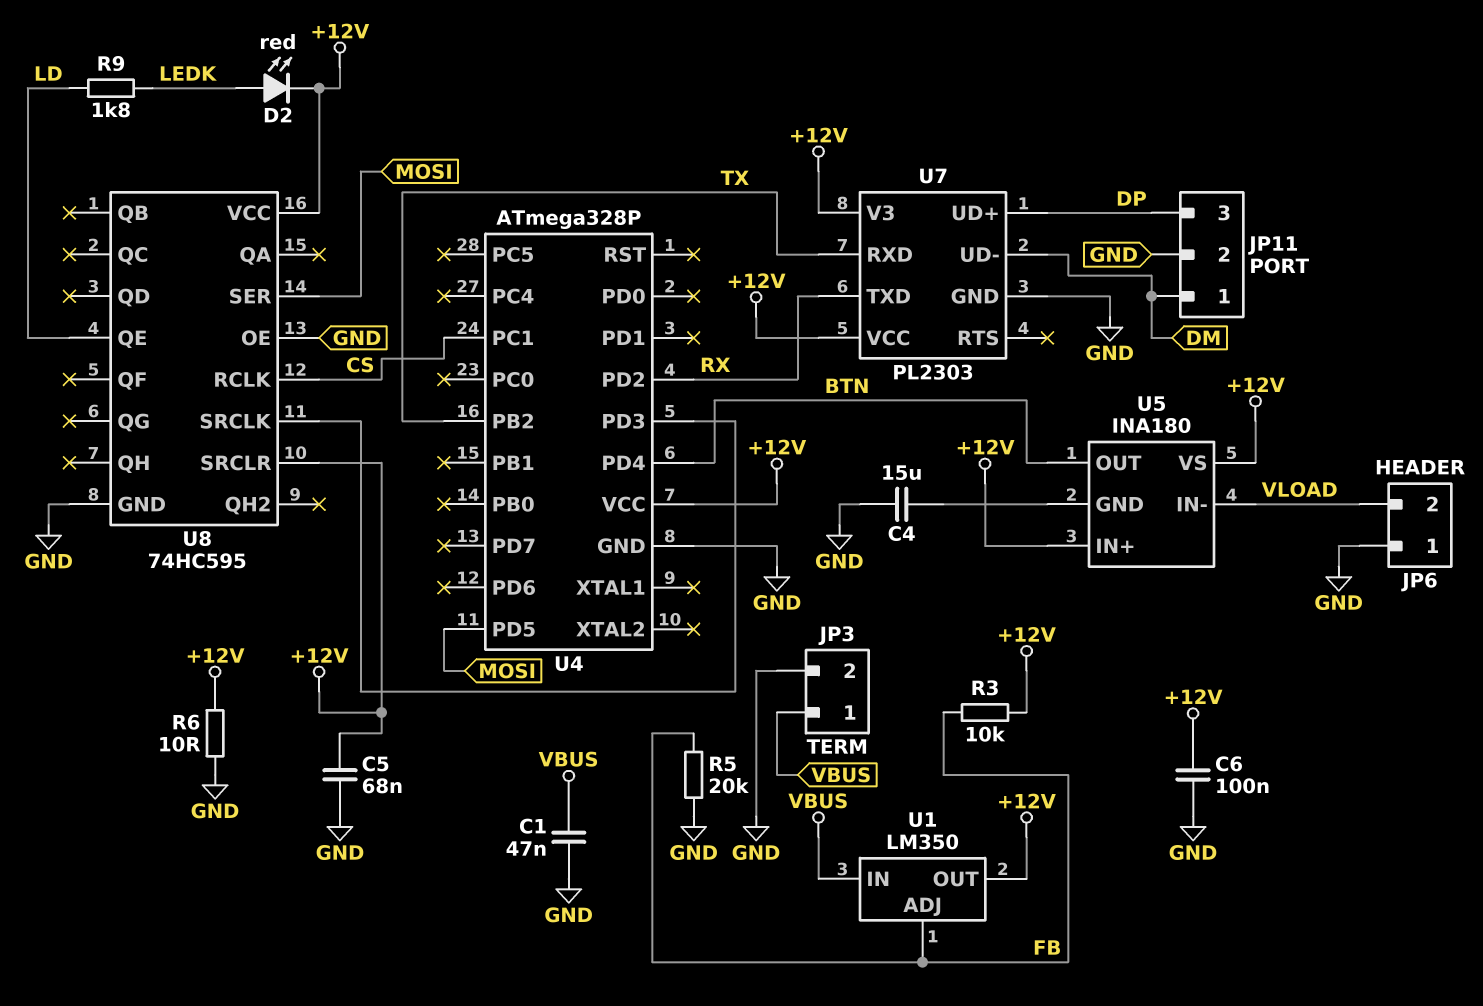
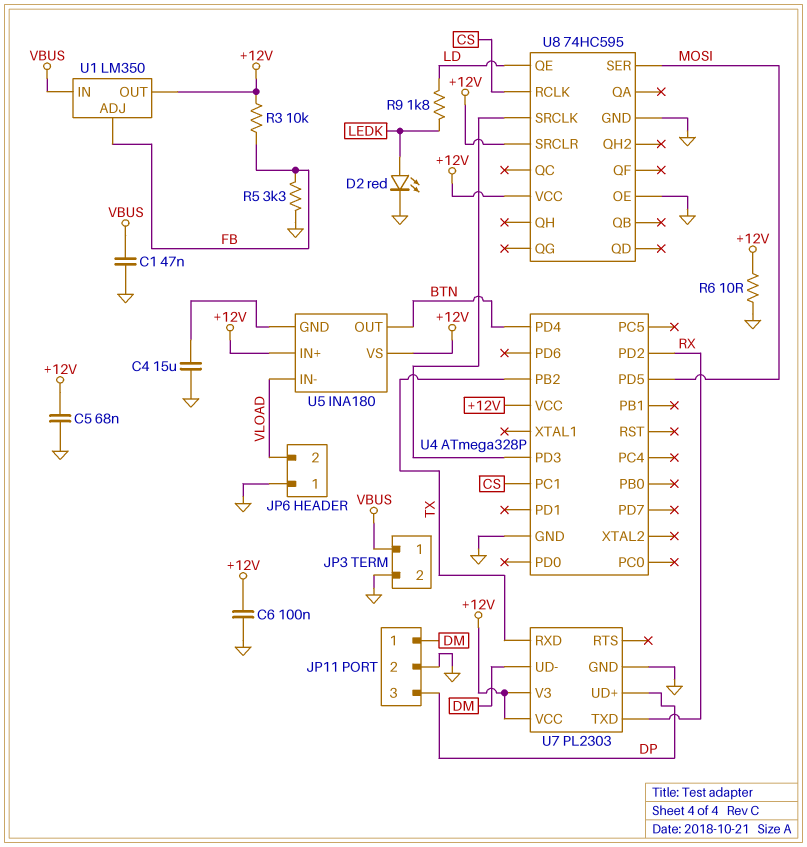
D2: LED red (A LEDK, K +12V) -> LED red (A LEDK, K GND)
R5: 20k (FB, GND) -> 3.3k (FB, GND)

